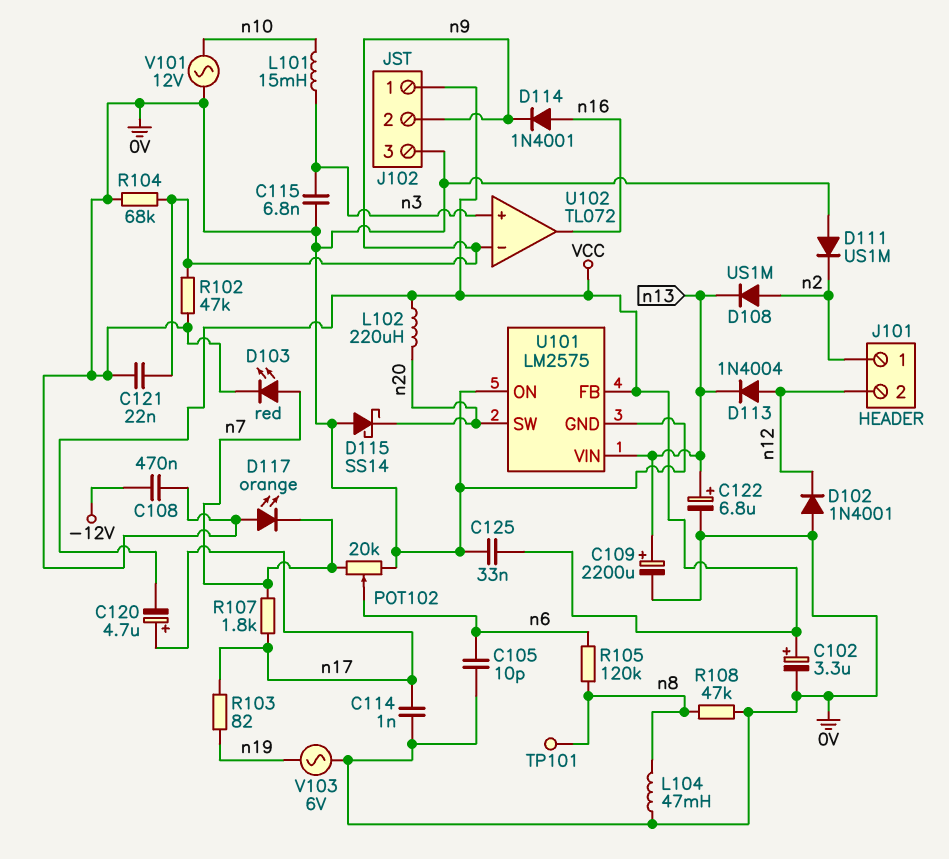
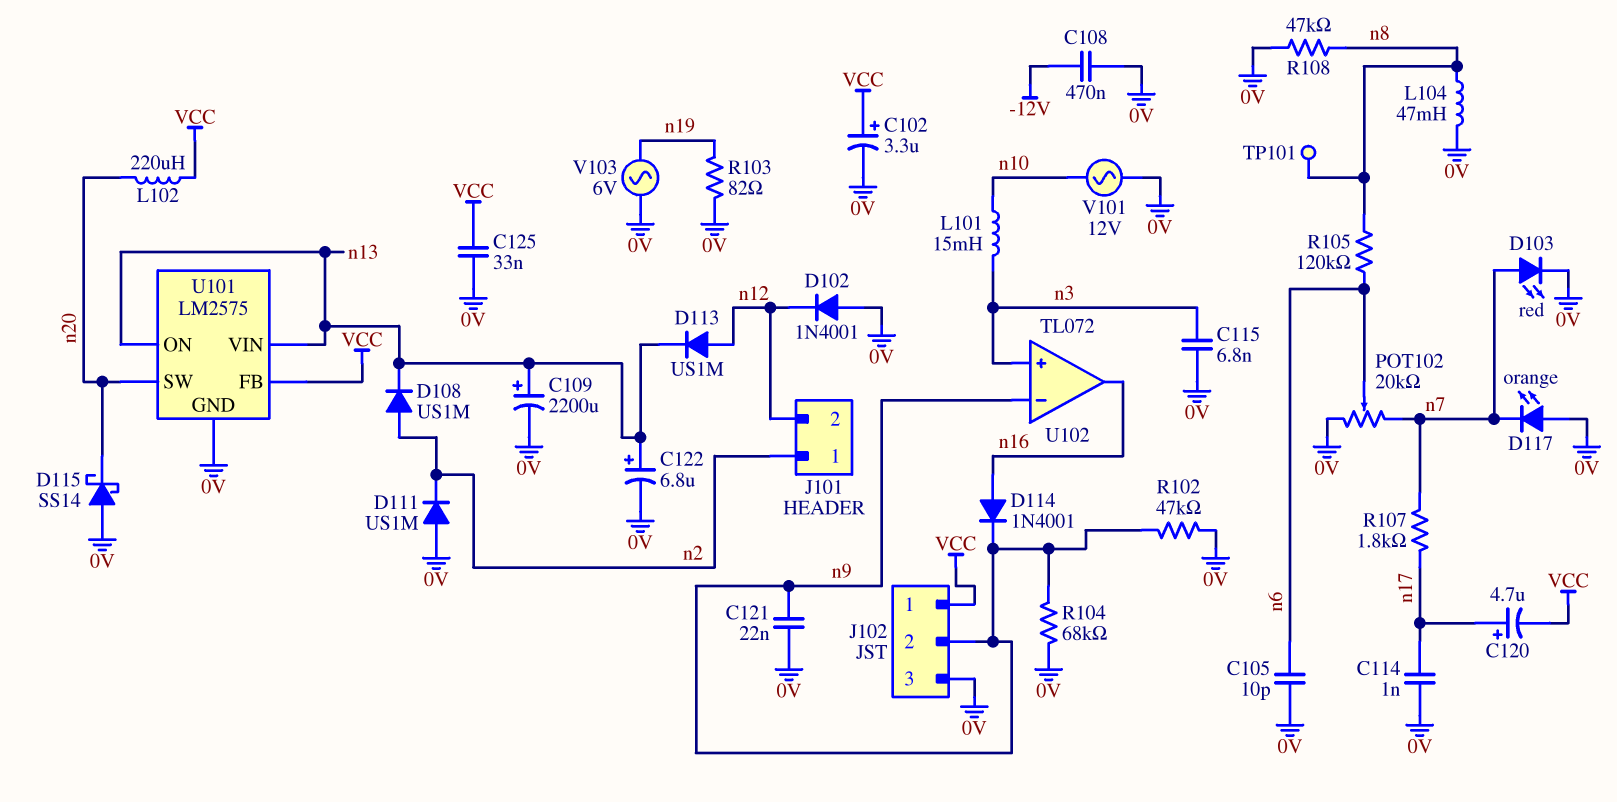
D113: diode 1N4004 (A n12, K n13) -> diode US1M (A n12, K n13)
R103: 82 (n17, n19) -> 82 (0V, n19)
U101 pin ON: 0V -> n13

